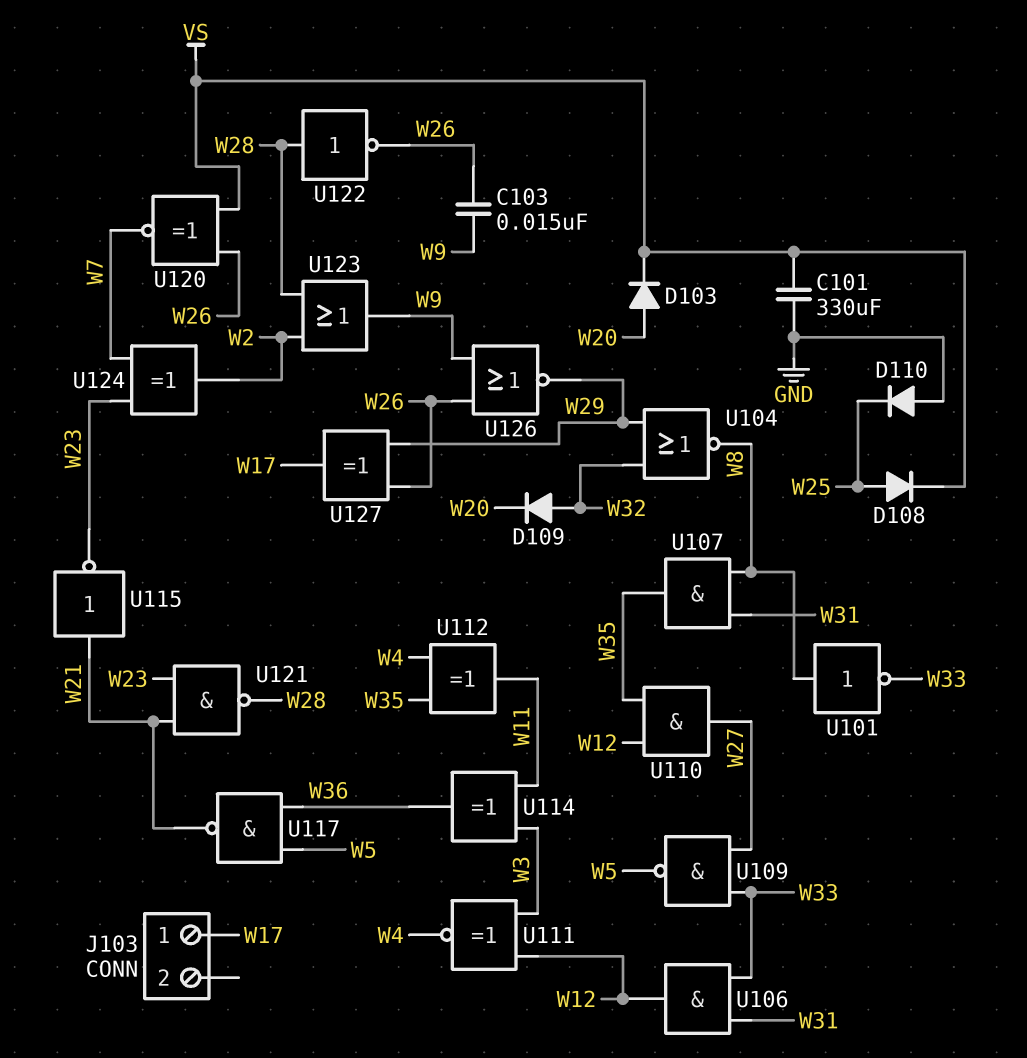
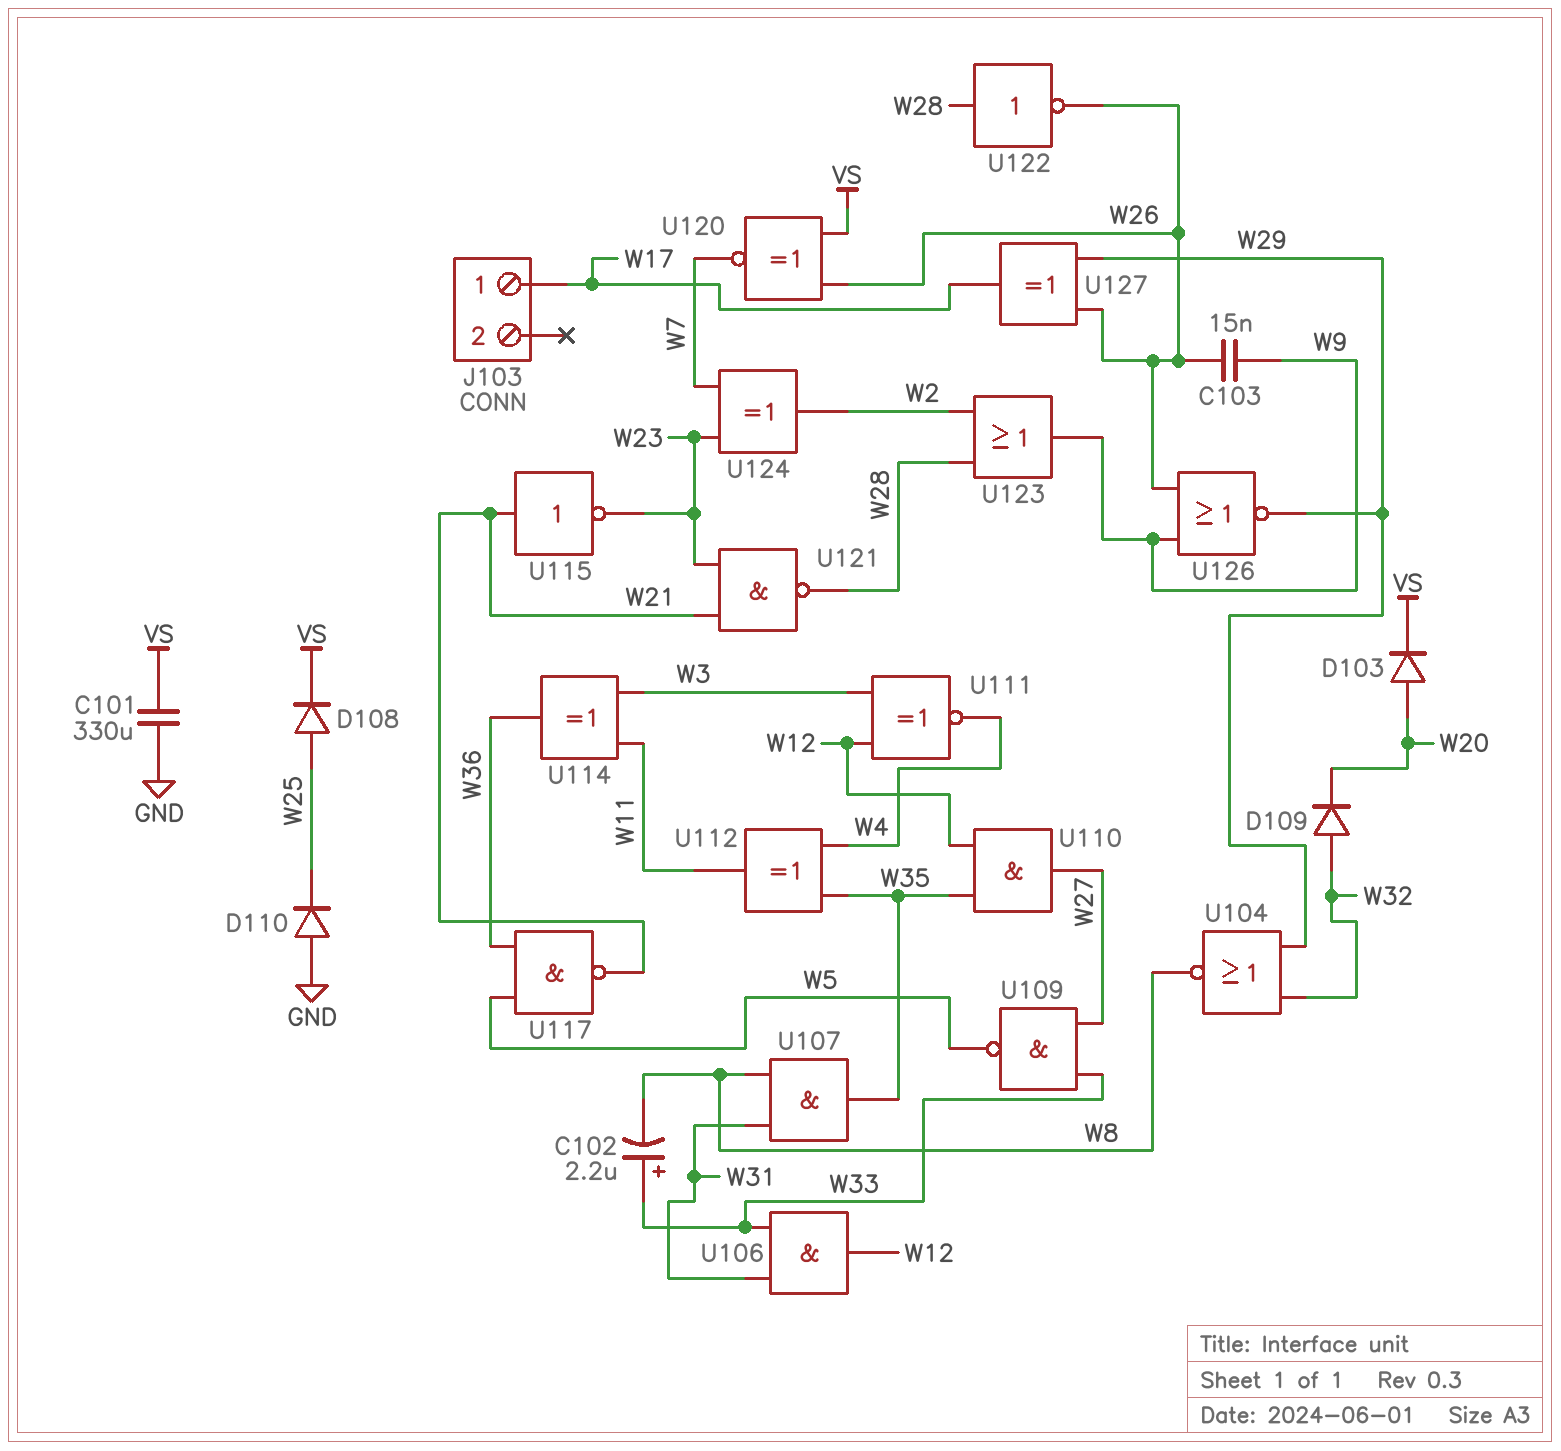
C102: none -> 2.2uF (plus W33, minus W8)
U101: NOT (in W8, out W33) -> none

